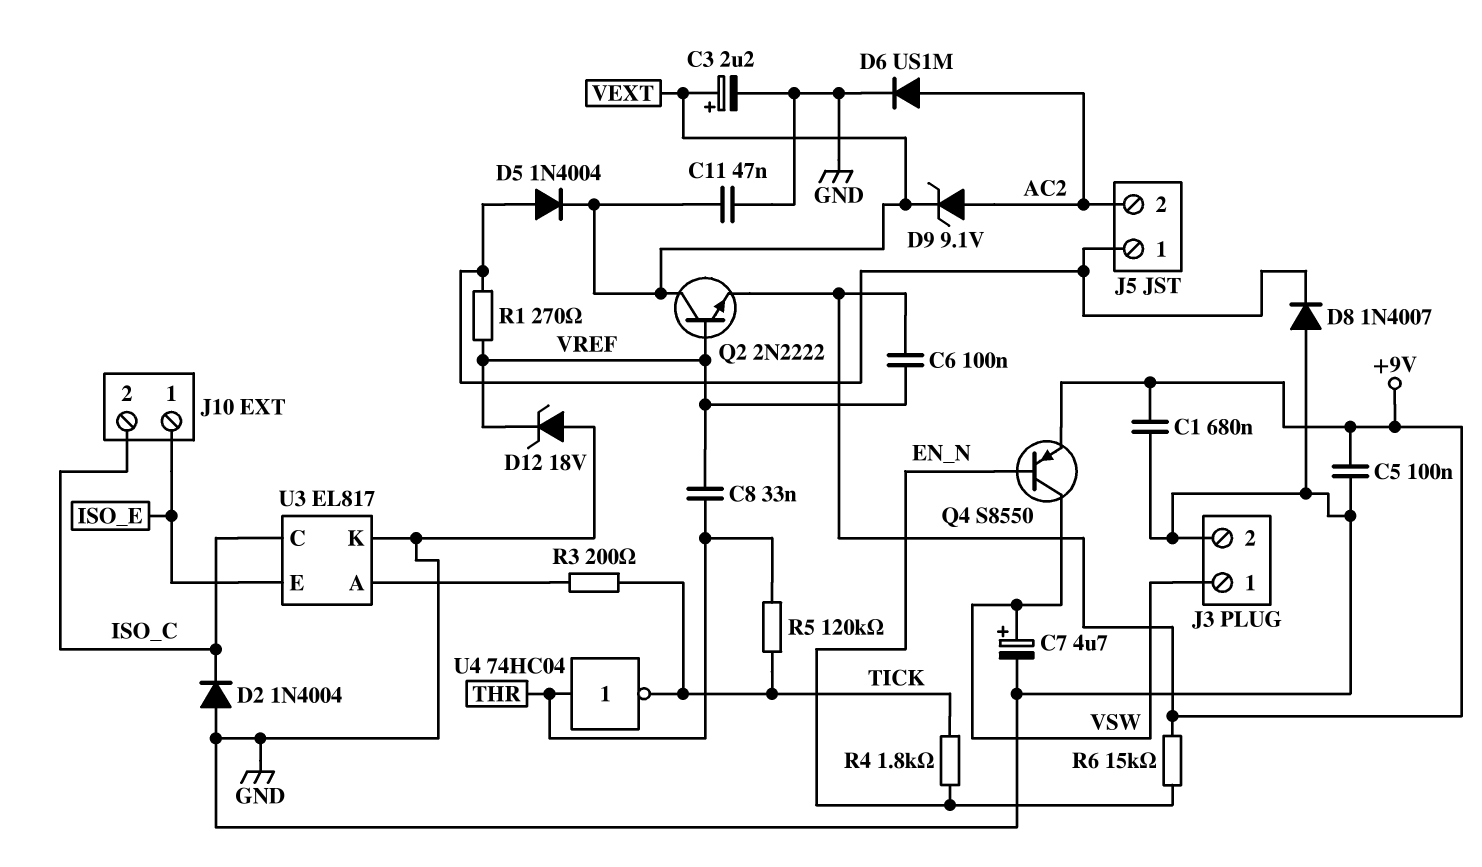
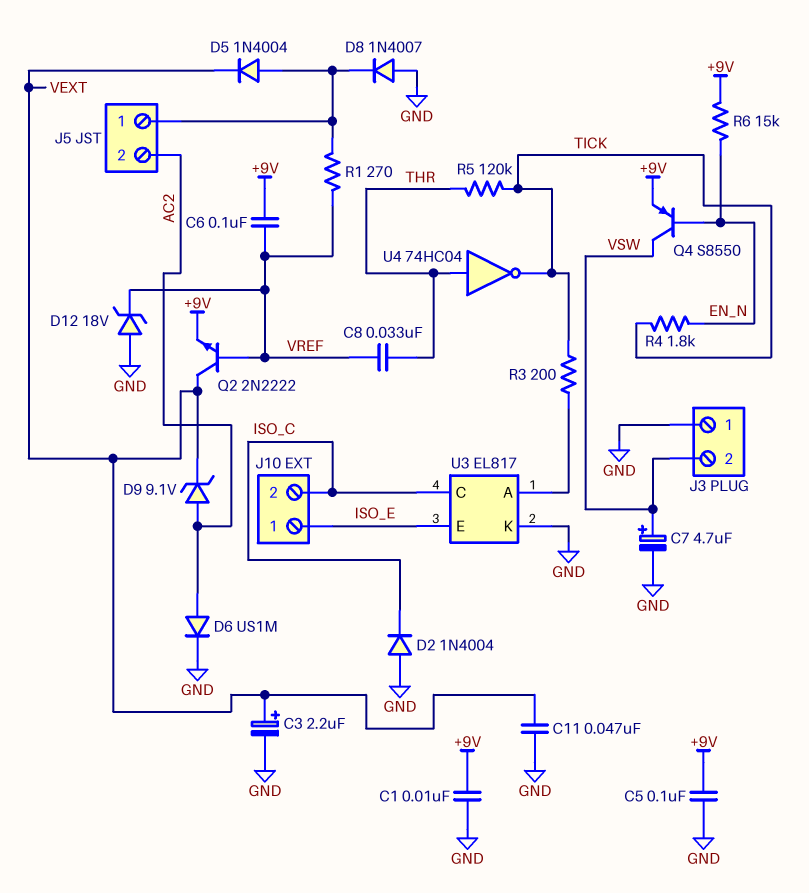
C1: 680nF (+9V, GND) -> 10nF (+9V, GND)
J3 pin 1: VSW -> GND
J3 pin 2: GND -> VSW

